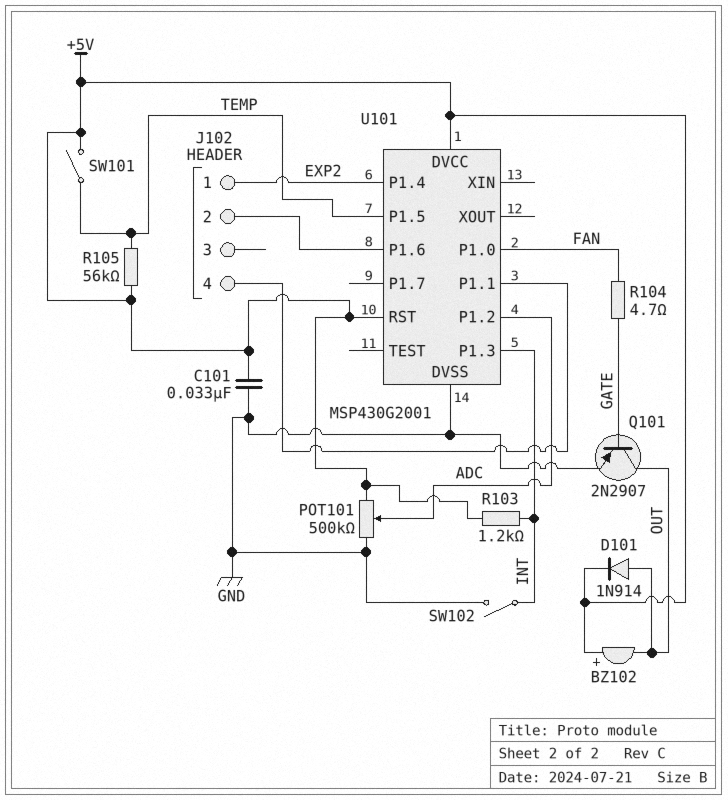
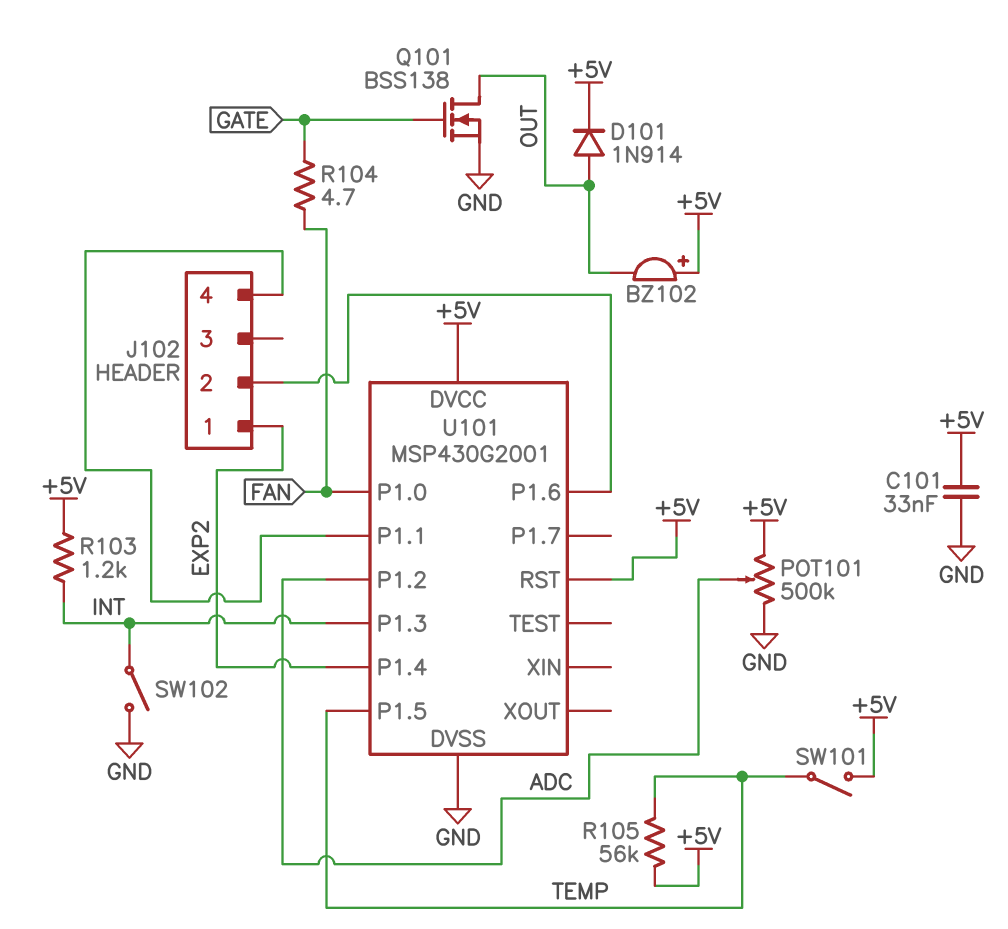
Q101: PNP 2N2907 (B GATE, C OUT, E GND) -> NMOS BSS138 (G GATE, D OUT, S GND)

